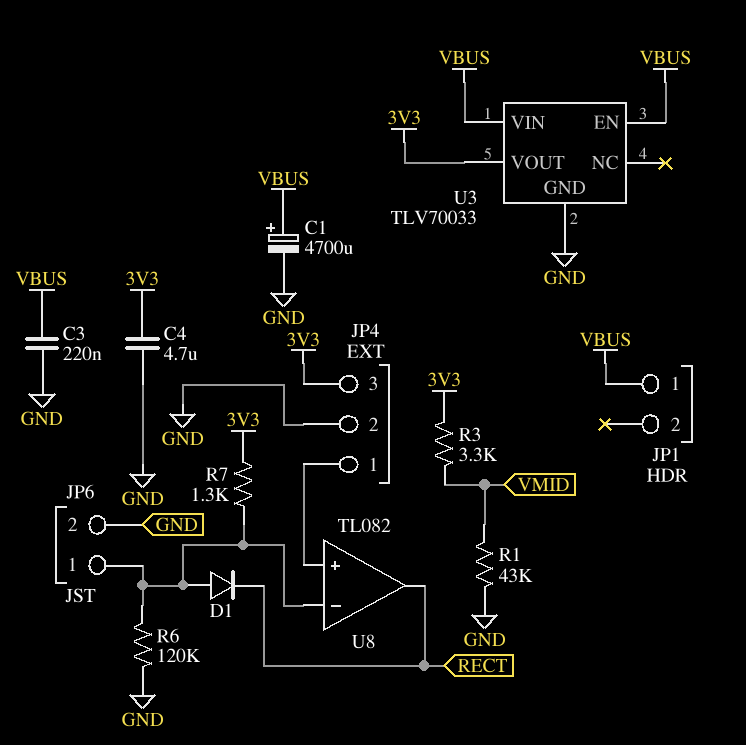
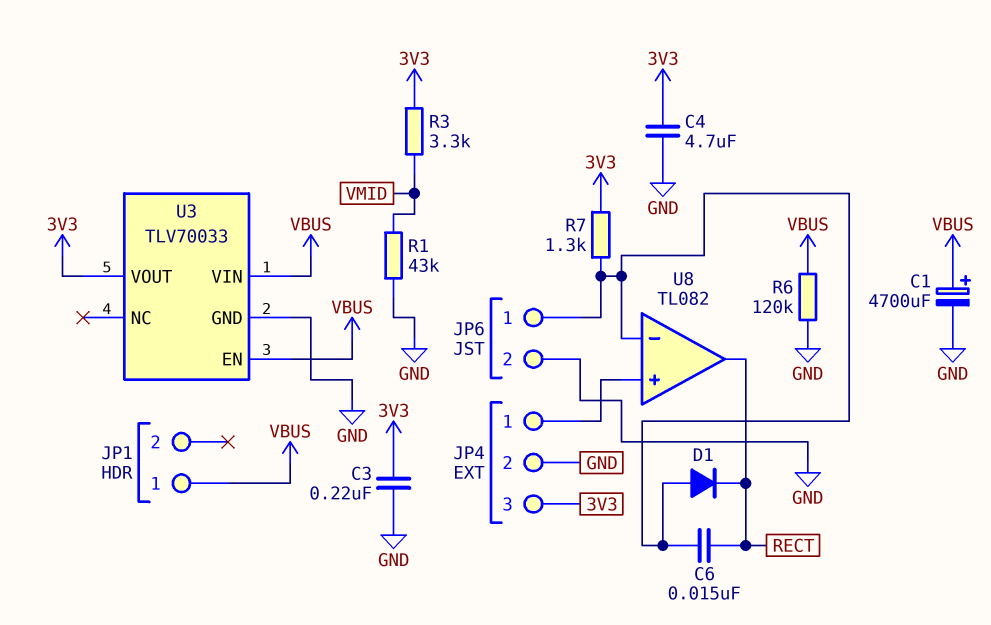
C3: 220nF (GND, VBUS) -> 220nF (3V3, GND)
C6: none -> 15nF (JP6/1, RECT)
R6: 120k (GND, JP6/1) -> 120k (GND, VBUS)

